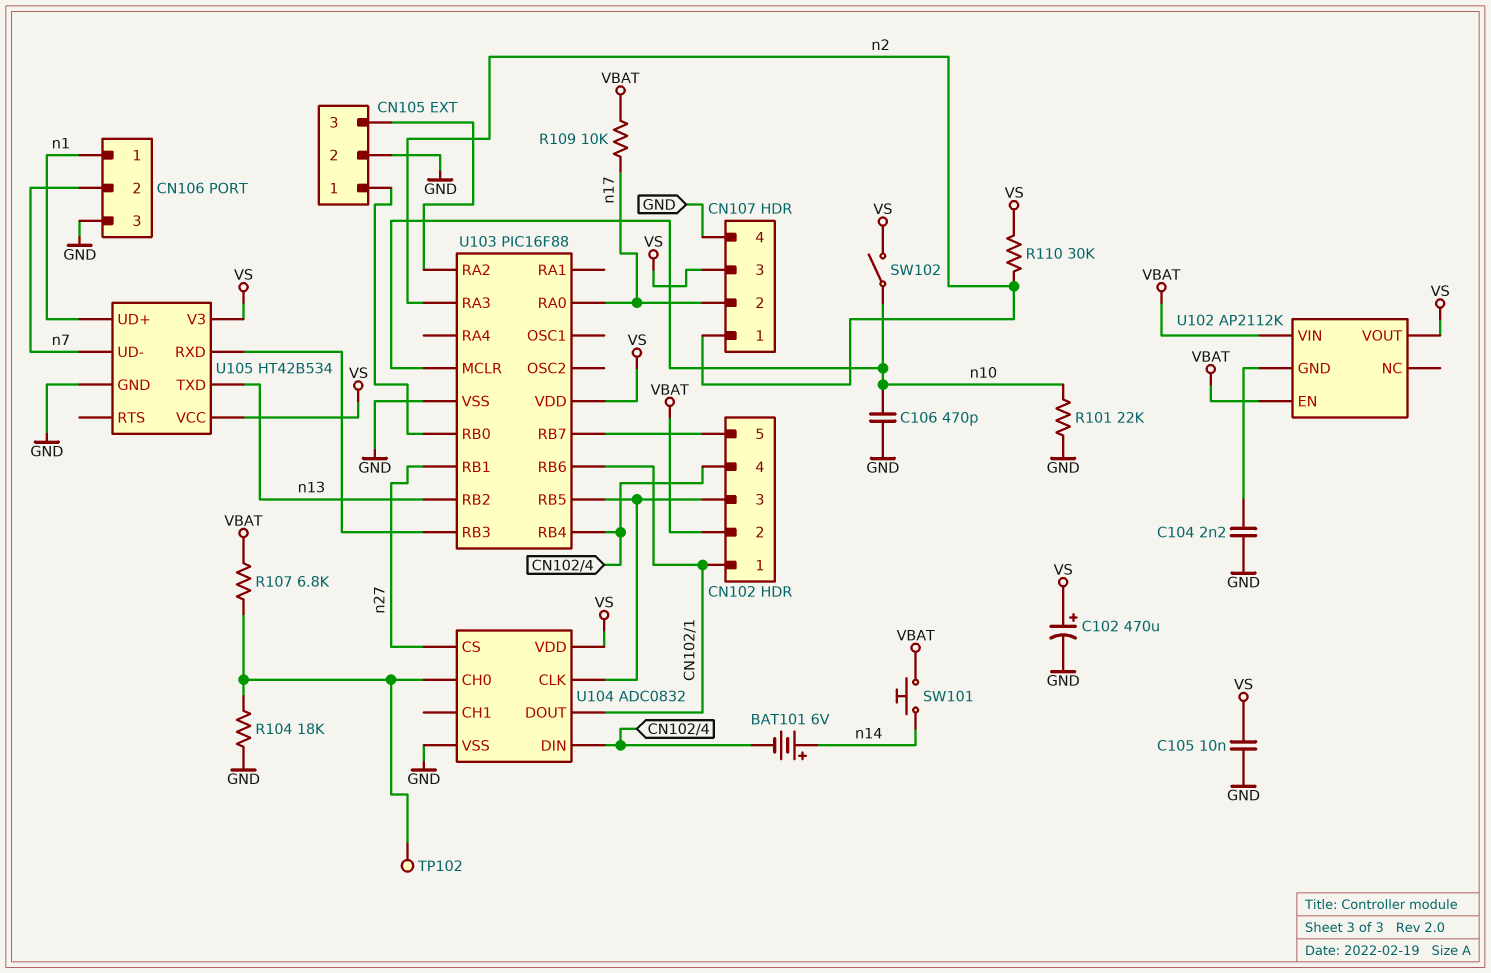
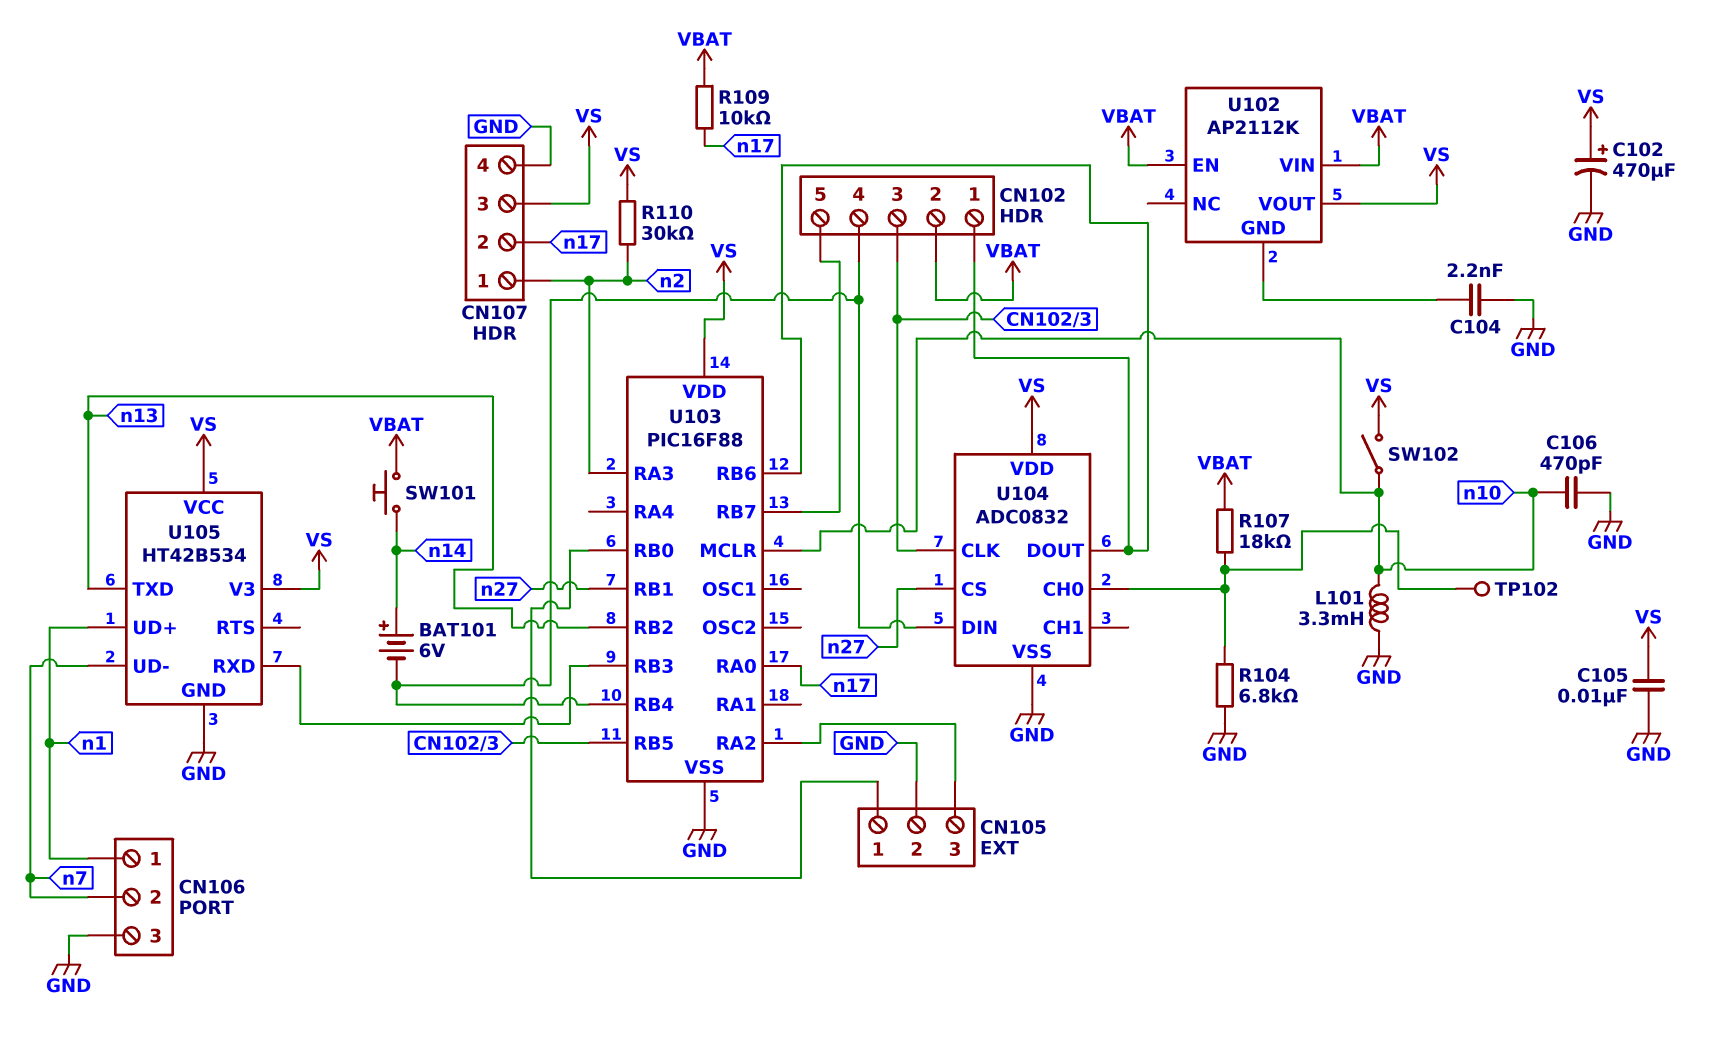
L101: none -> 3.3mH (GND, n10)
R101: 22k (GND, n10) -> none
R104: 18k (GND, U104/CH0) -> 6.8k (GND, U104/CH0)
R107: 6.8k (U104/CH0, VBAT) -> 18k (U104/CH0, VBAT)

